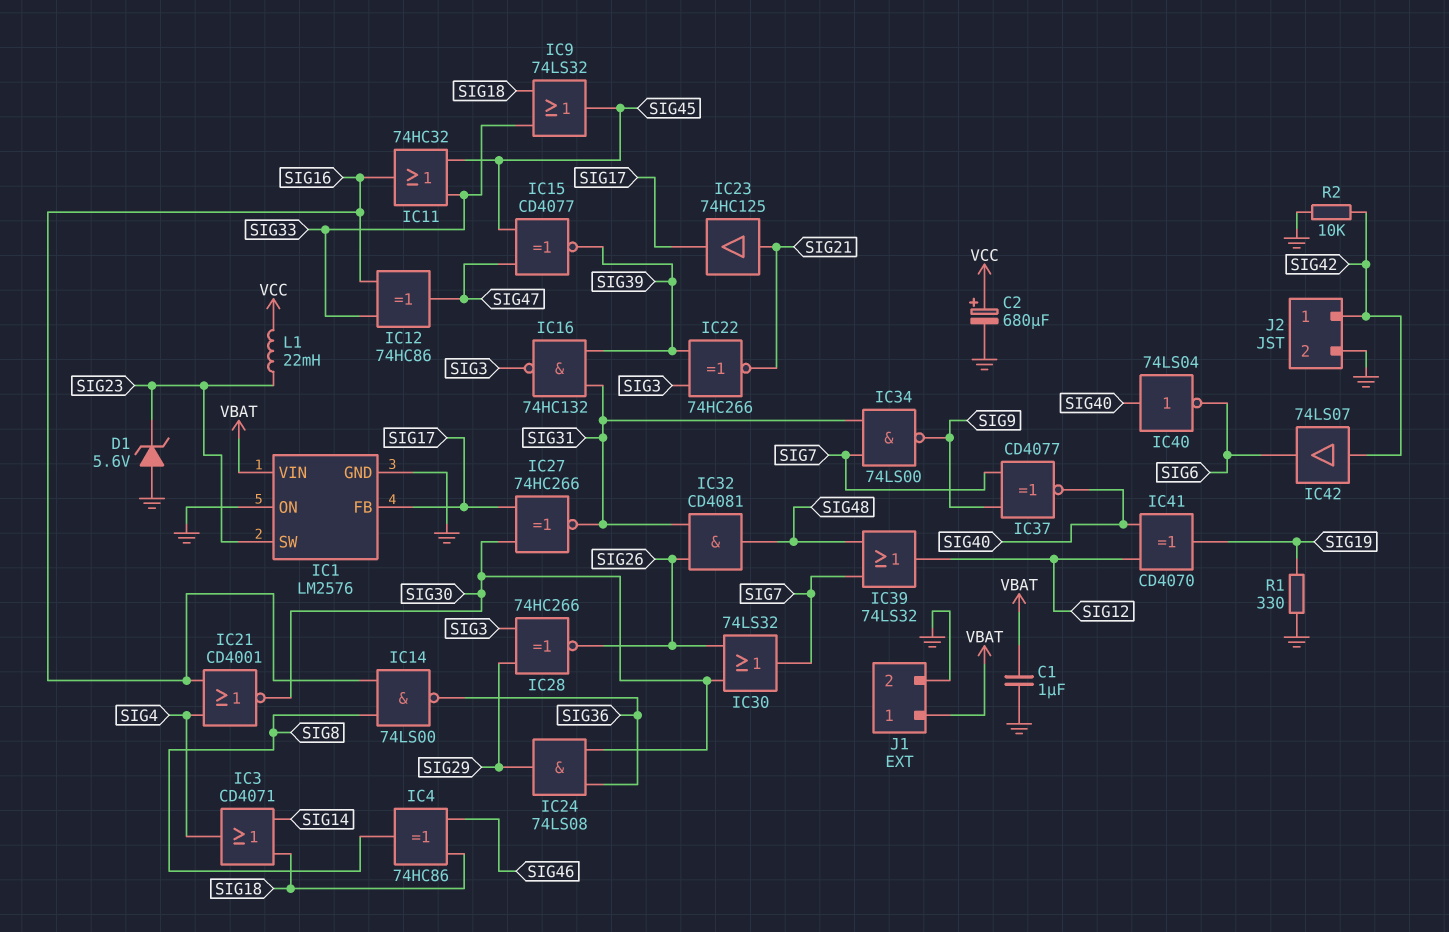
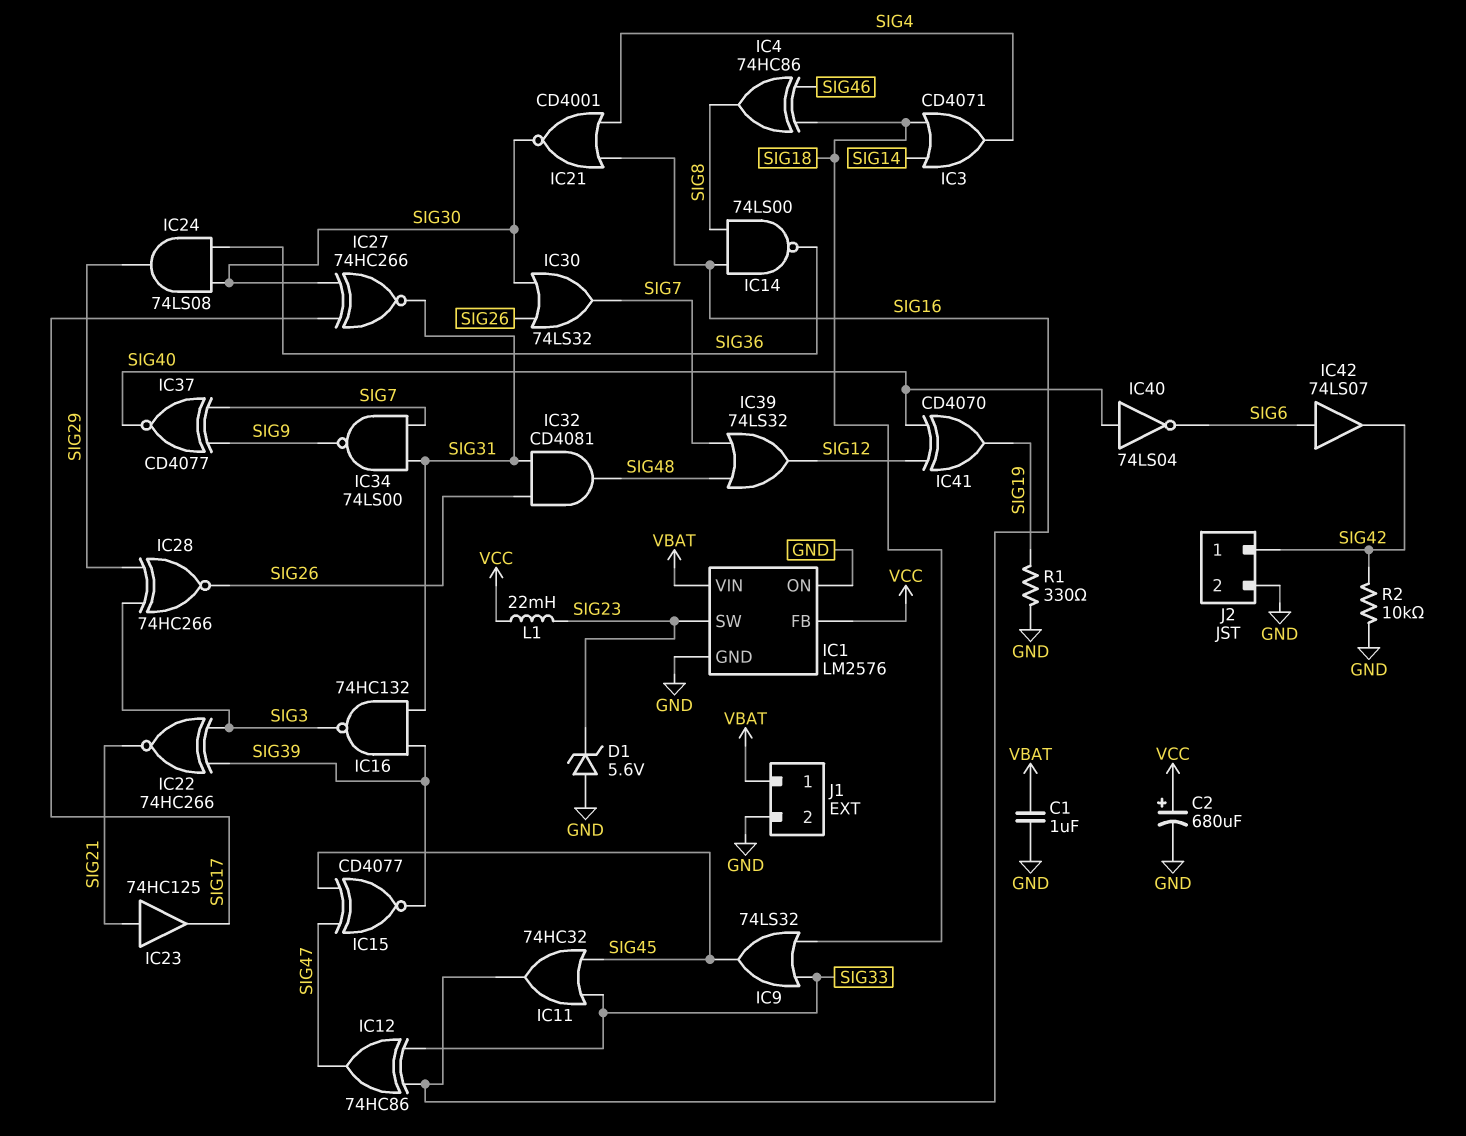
IC1 pin FB: SIG17 -> VCC
IC42: buffer 74LS07 (in SIG42, out SIG6) -> buffer 74LS07 (in SIG6, out SIG42)

